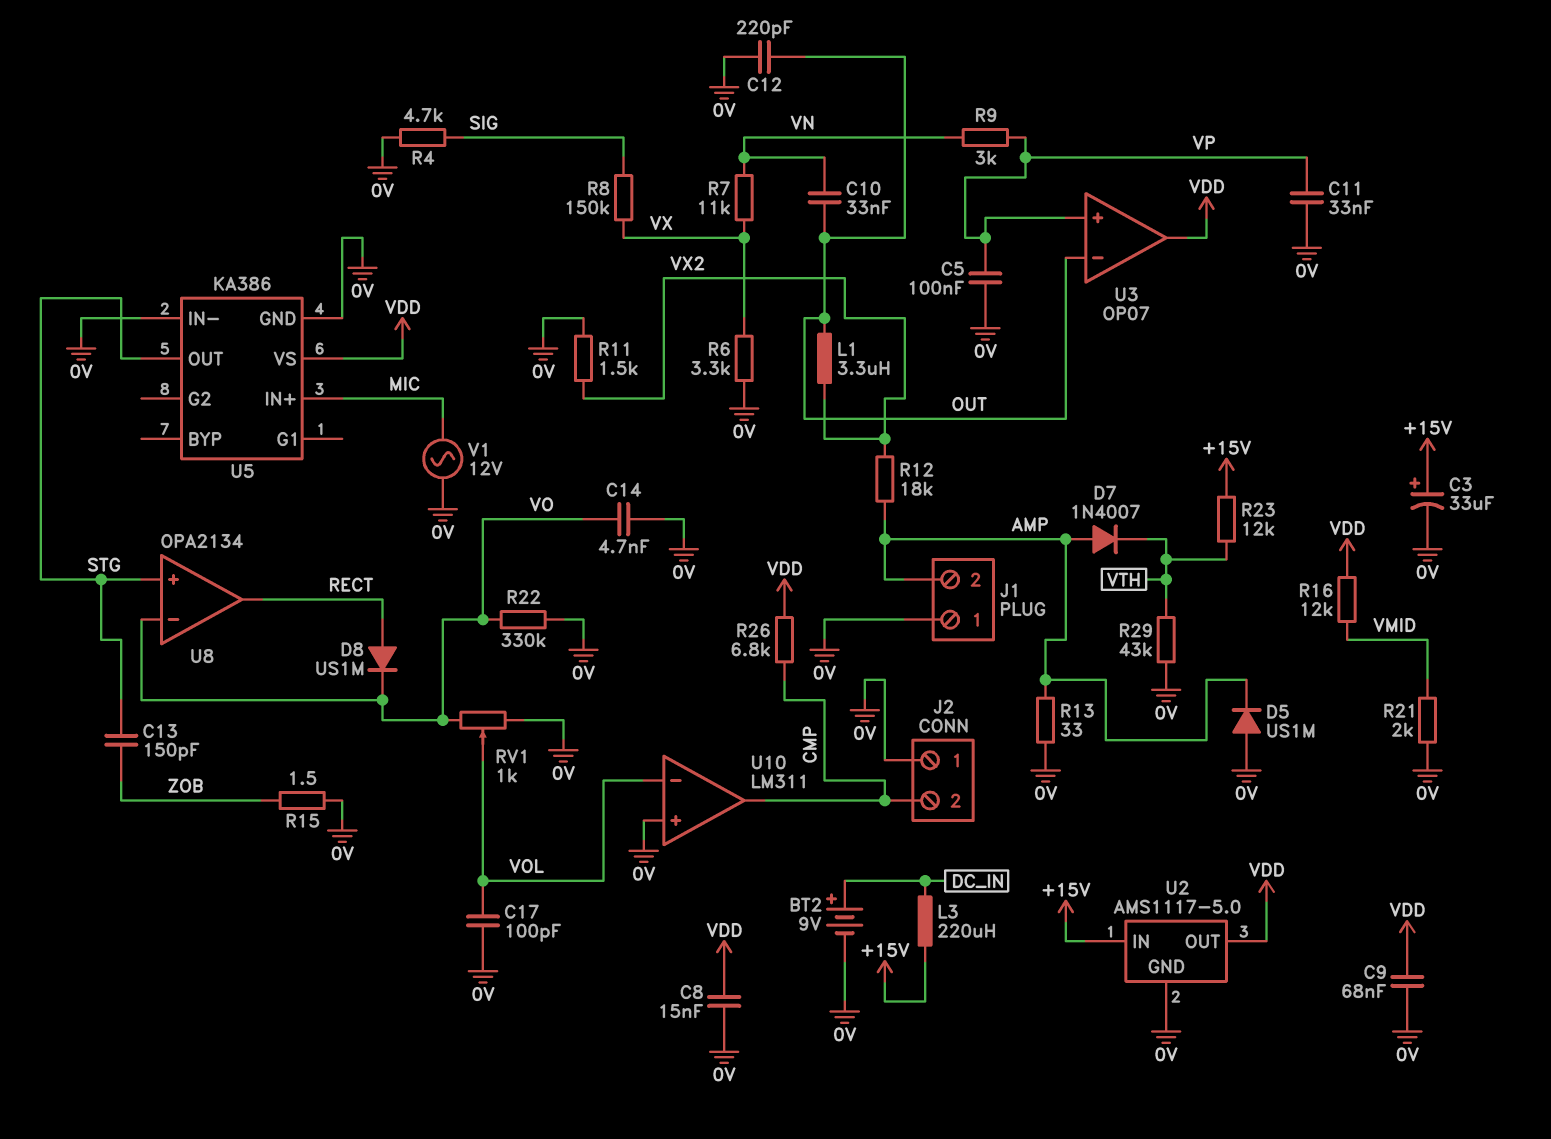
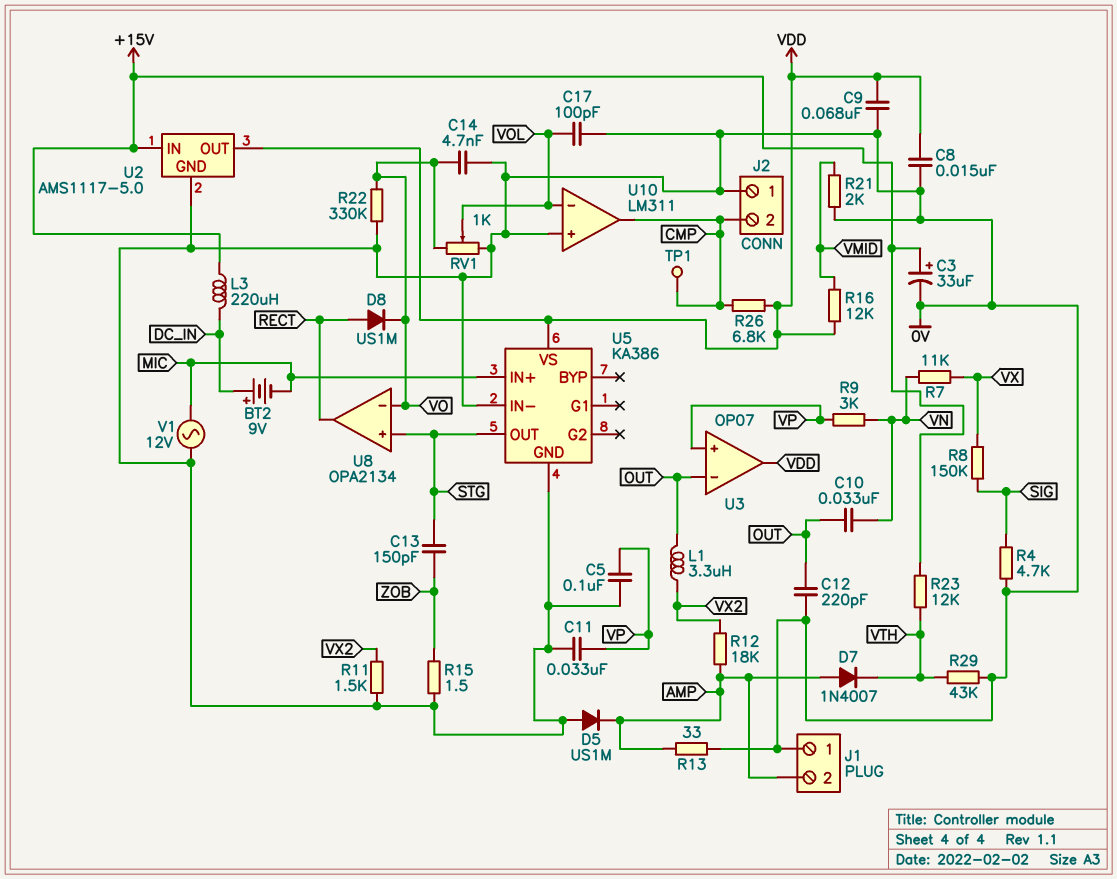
BT2: 9V (plus DC_IN, minus 0V) -> 9V (plus DC_IN, minus MIC)
R6: 3.3k (0V, VX) -> none
TP1: none -> test point (CMP)

